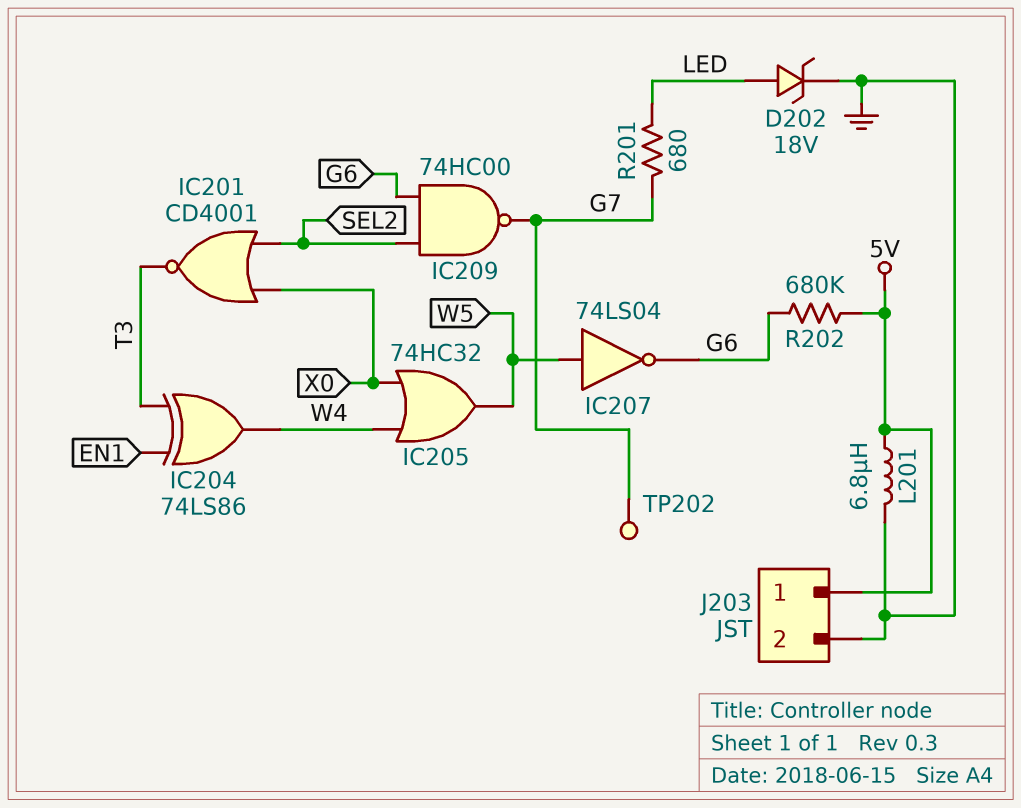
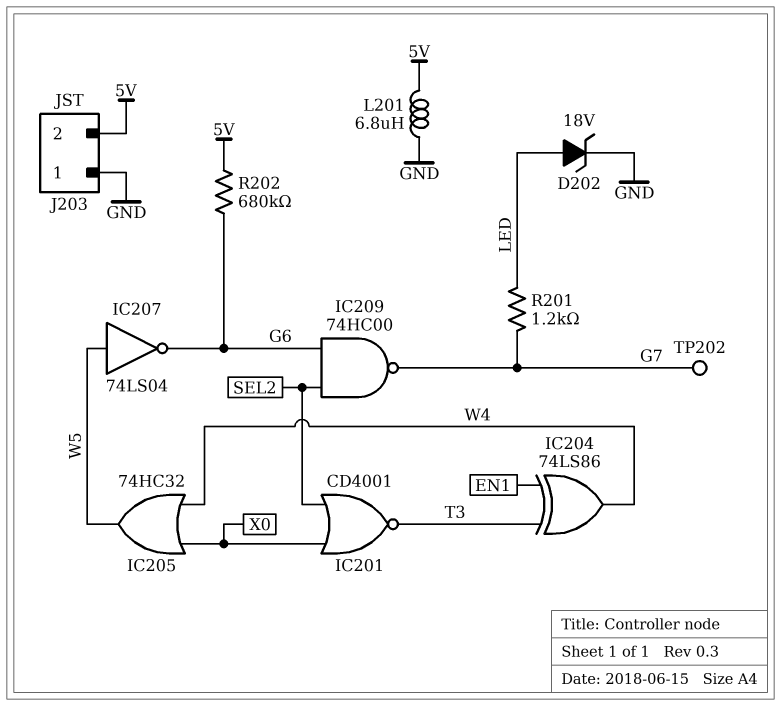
J203 pin 1: 5V -> GND
J203 pin 2: GND -> 5V
R201: 680 (G7, LED) -> 1.2k (G7, LED)

